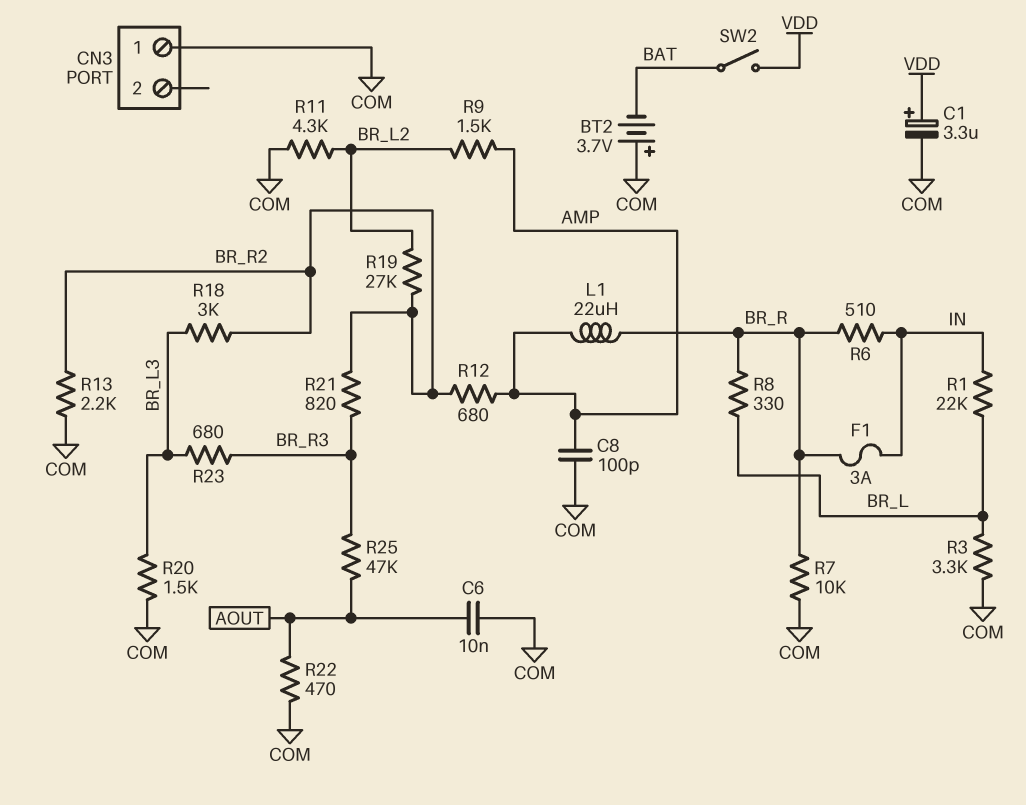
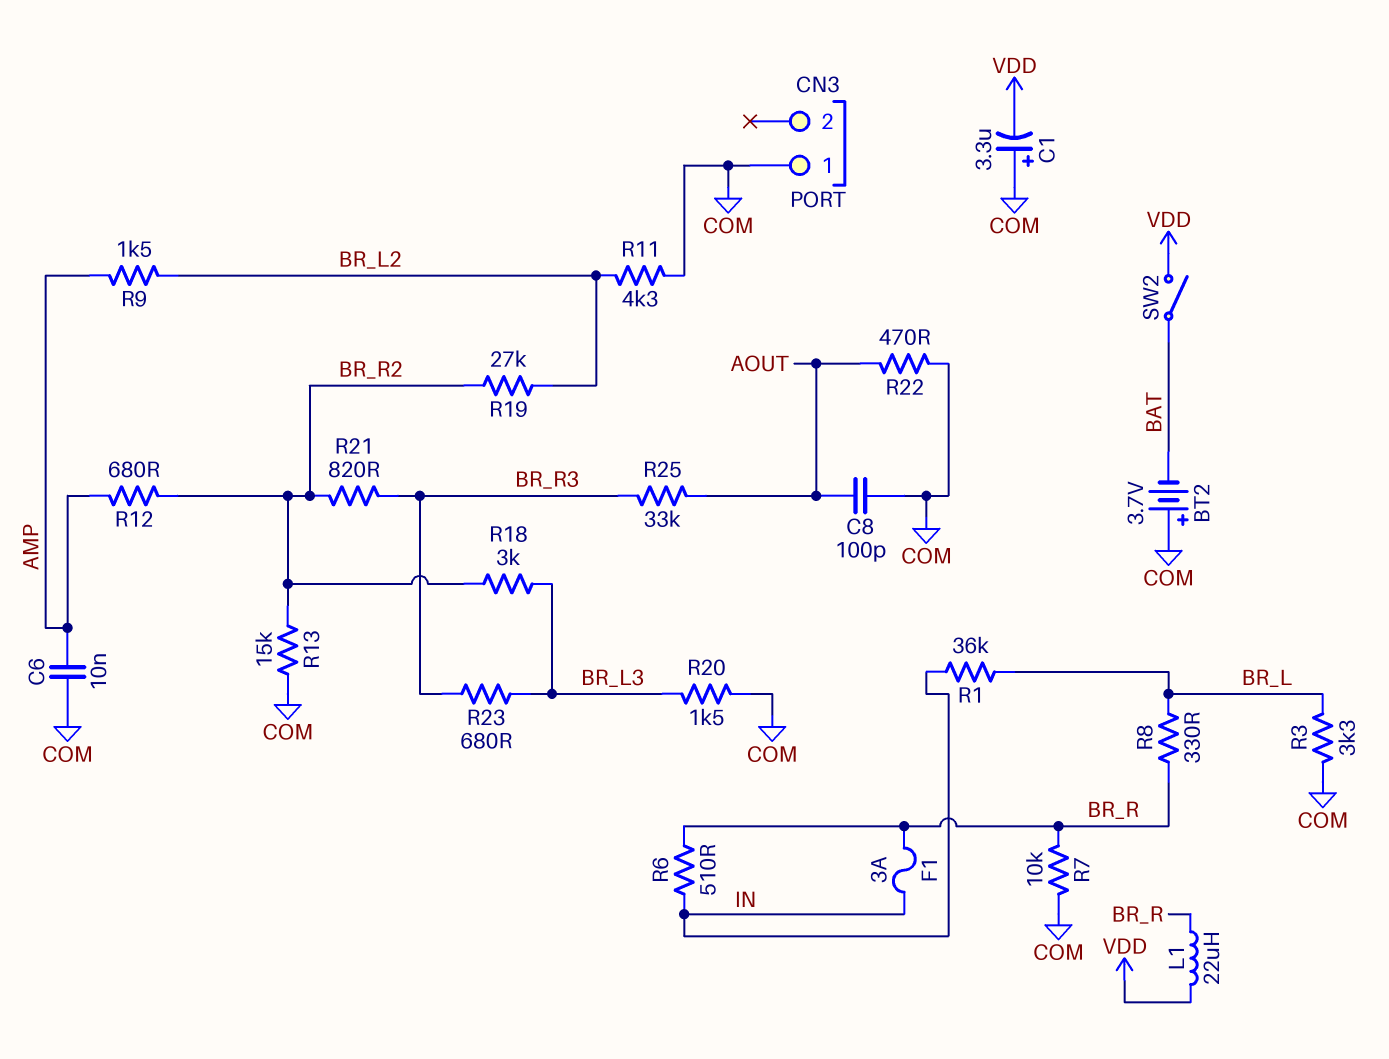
C1: 3.3uF (plus VDD, minus COM) -> 3.3uF (plus COM, minus VDD)
C6: 10nF (AOUT, COM) -> 10nF (AMP, COM)
C8: 100pF (AMP, COM) -> 100pF (AOUT, COM)
L1: 22uH (AMP, BR_R) -> 22uH (BR_R, VDD)
R1: 22k (BR_L, IN) -> 36k (BR_L, IN)
R13: 2.2k (BR_R2, COM) -> 15k (BR_R2, COM)
R25: 47k (AOUT, BR_R3) -> 33k (AOUT, BR_R3)

